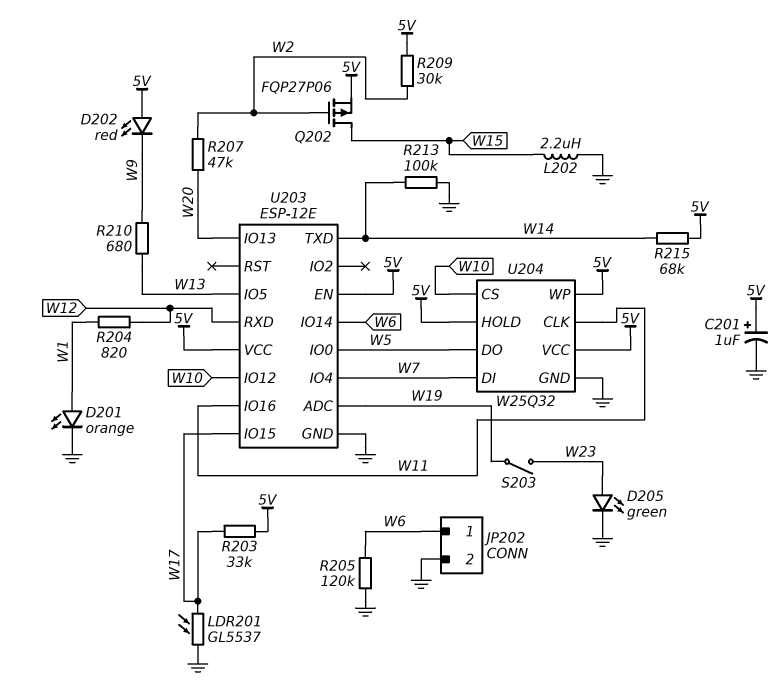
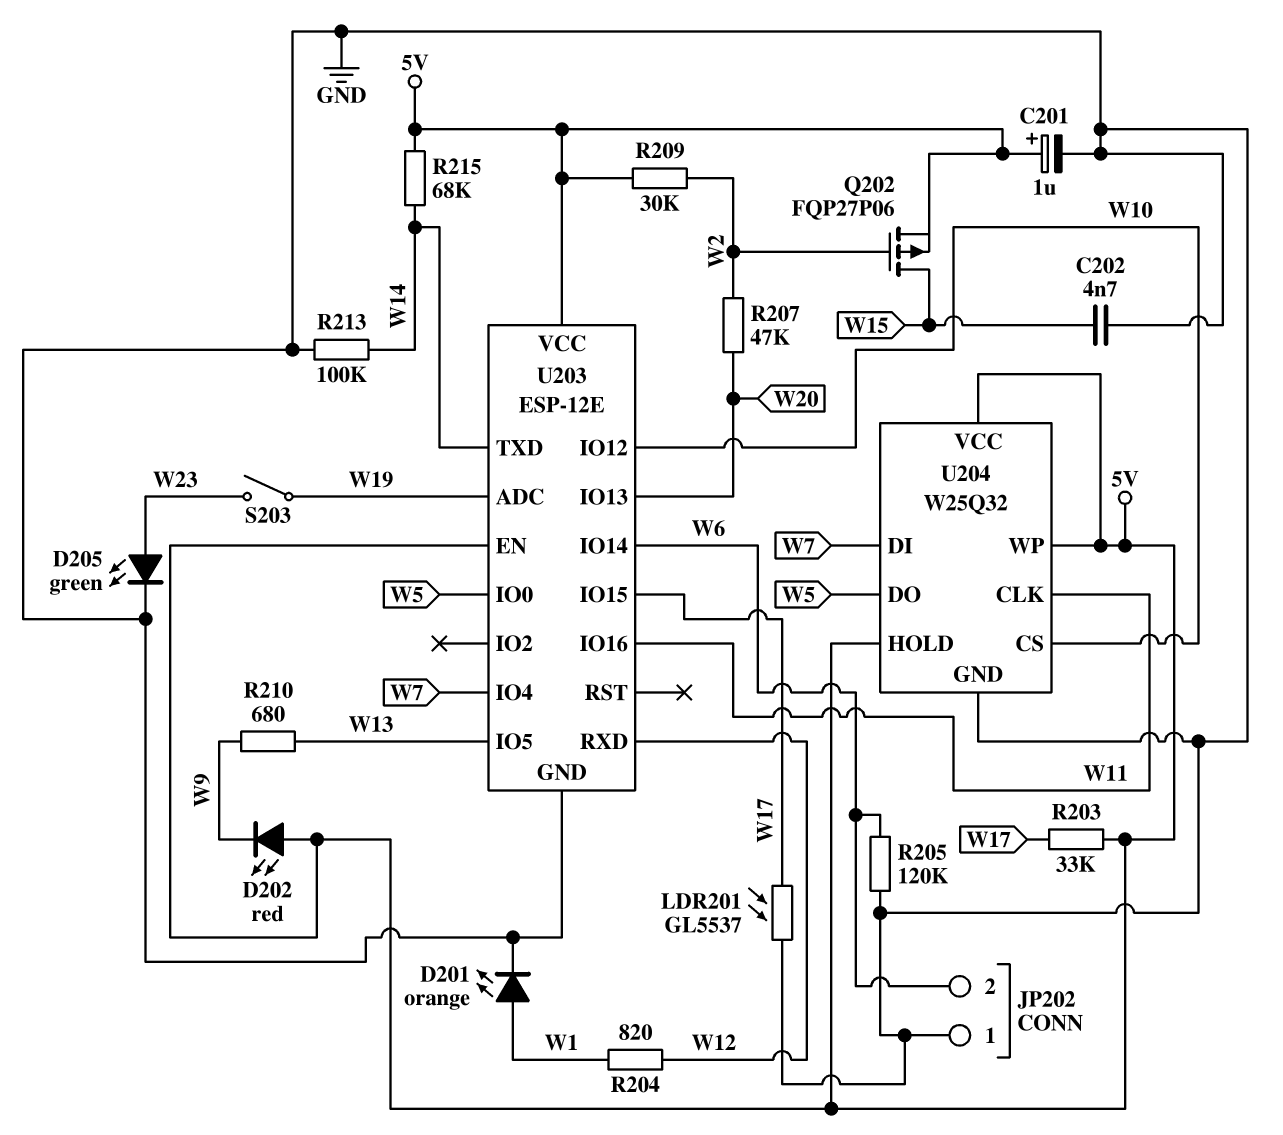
C202: none -> 4.7nF (GND, W15)
JP202 pin 1: W6 -> GND
JP202 pin 2: GND -> W6
L202: 2.2uH (GND, W15) -> none

